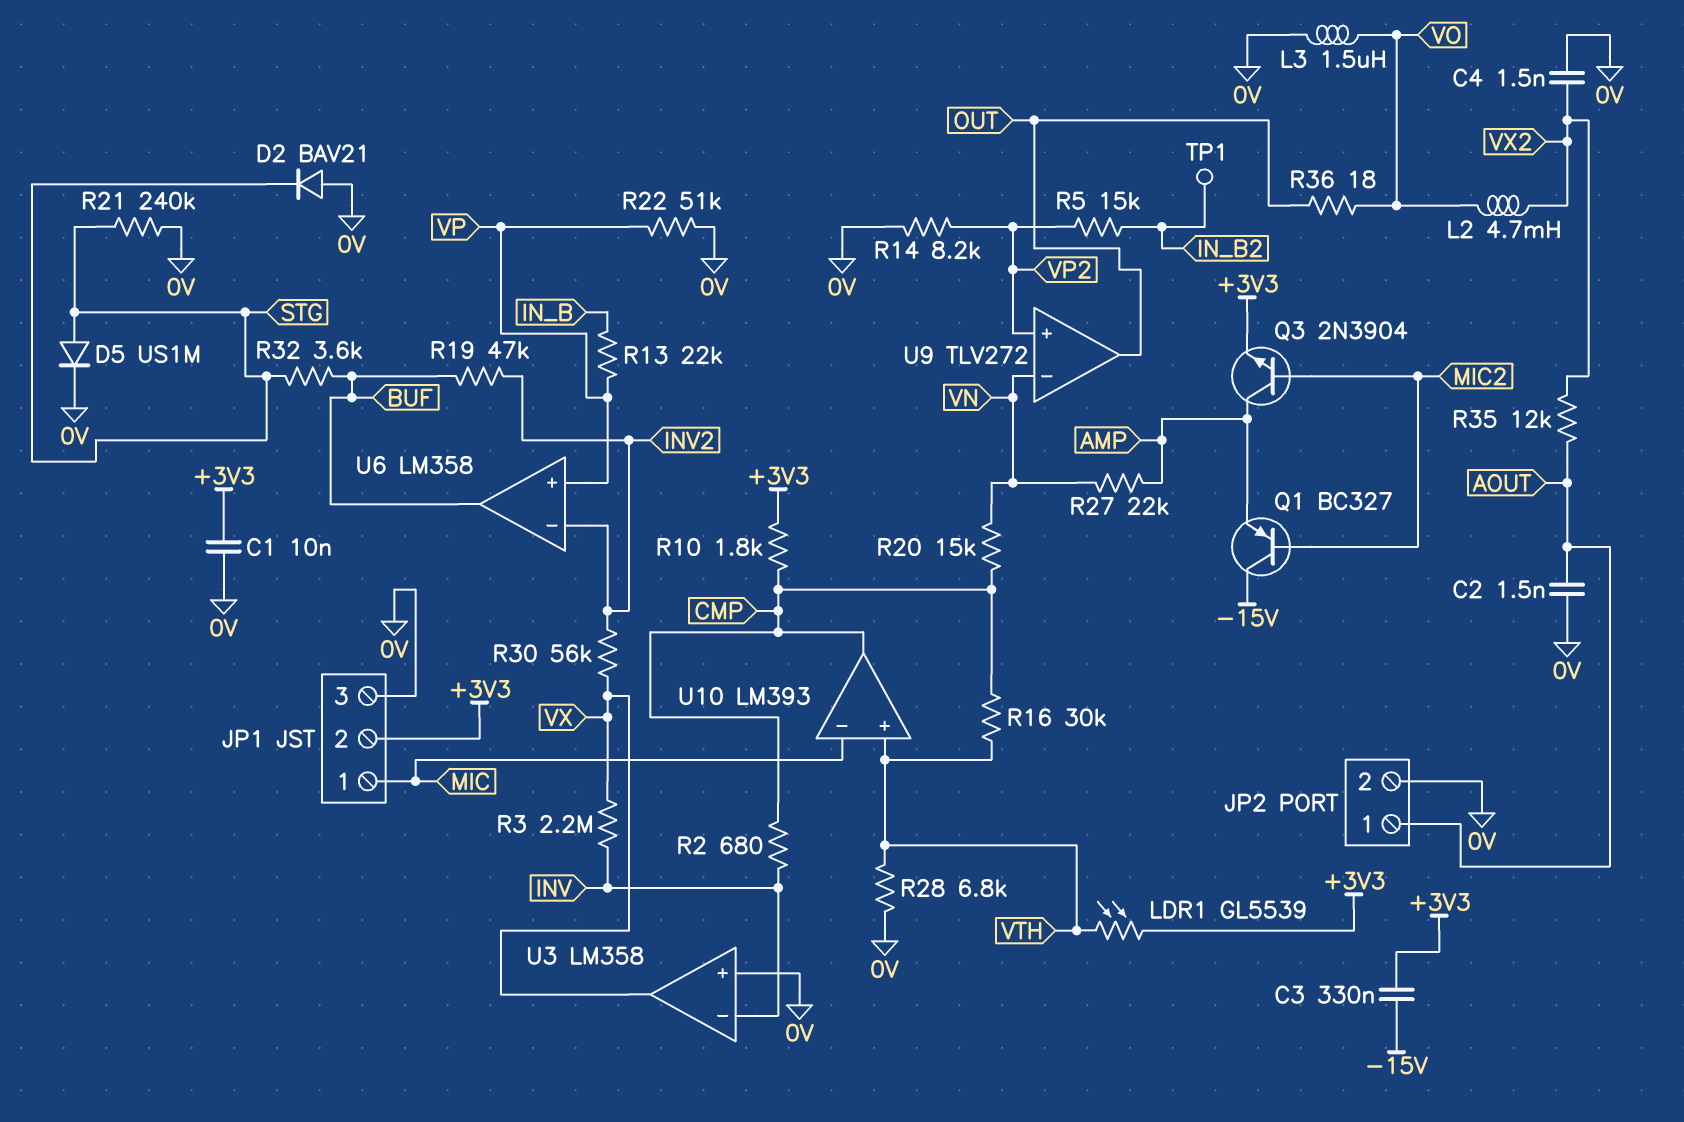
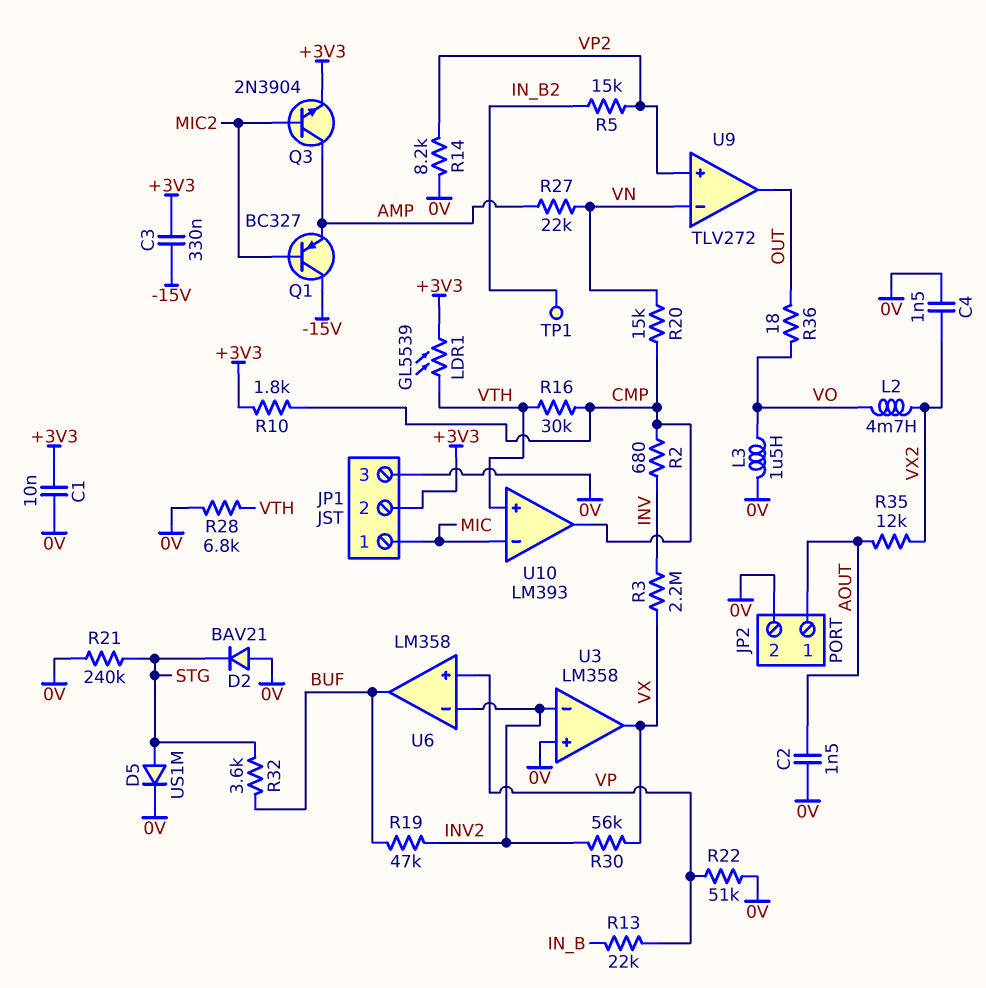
U3 pin in-: INV -> INV2

